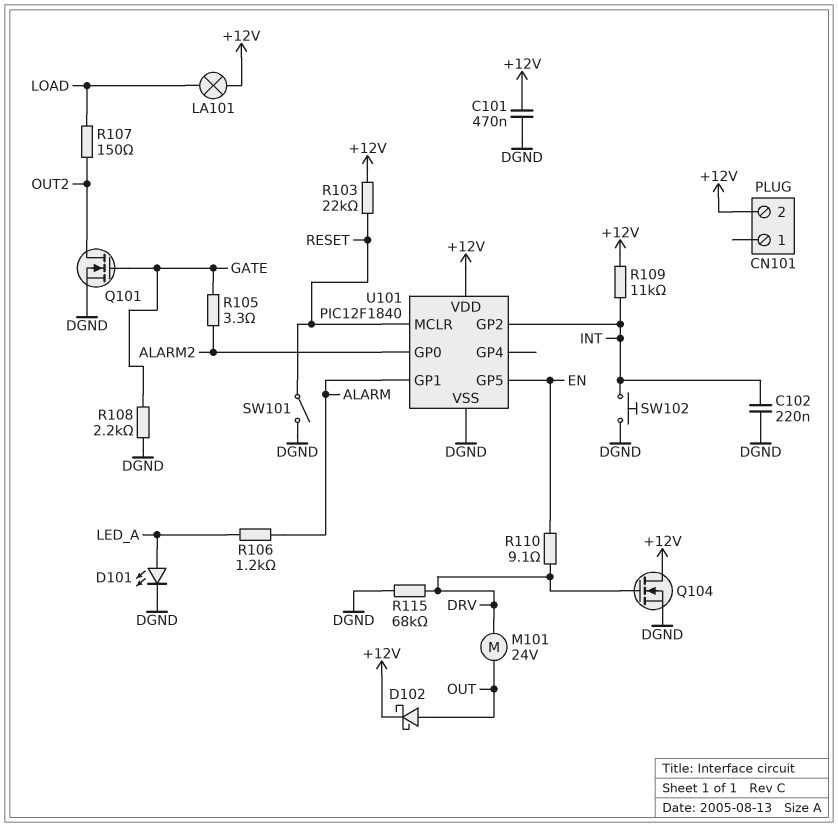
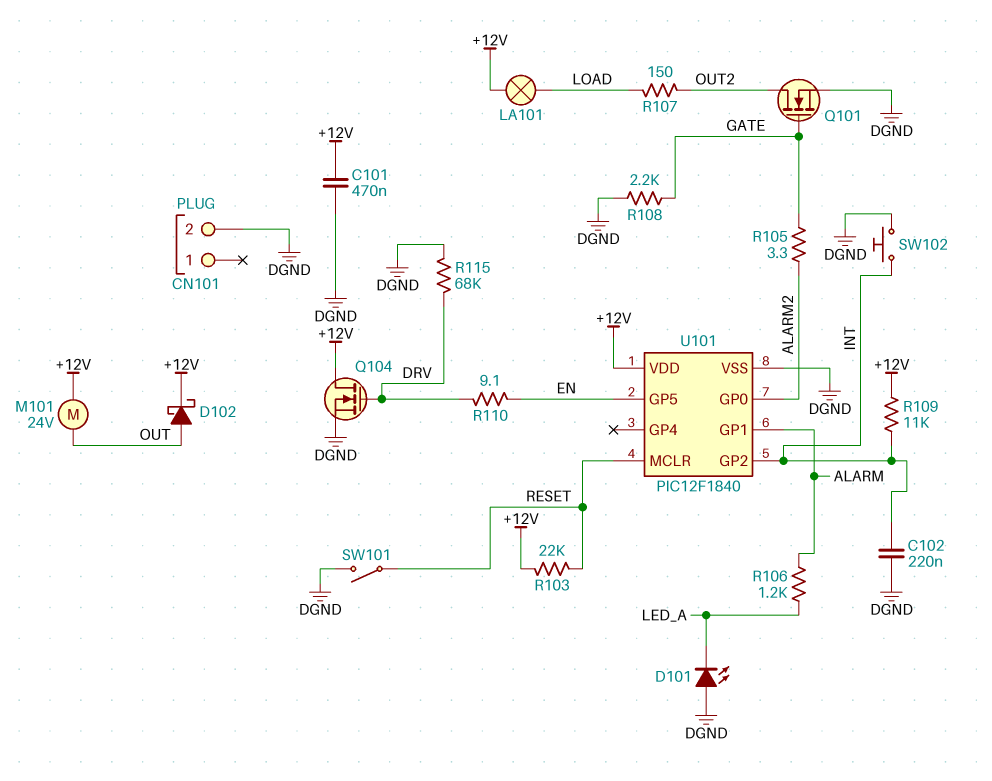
CN101 pin 2: +12V -> DGND
D101: LED (A LED_A, K DGND) -> LED (A DGND, K LED_A)
M101: motor 24V (DRV, OUT) -> motor 24V (+12V, OUT)

